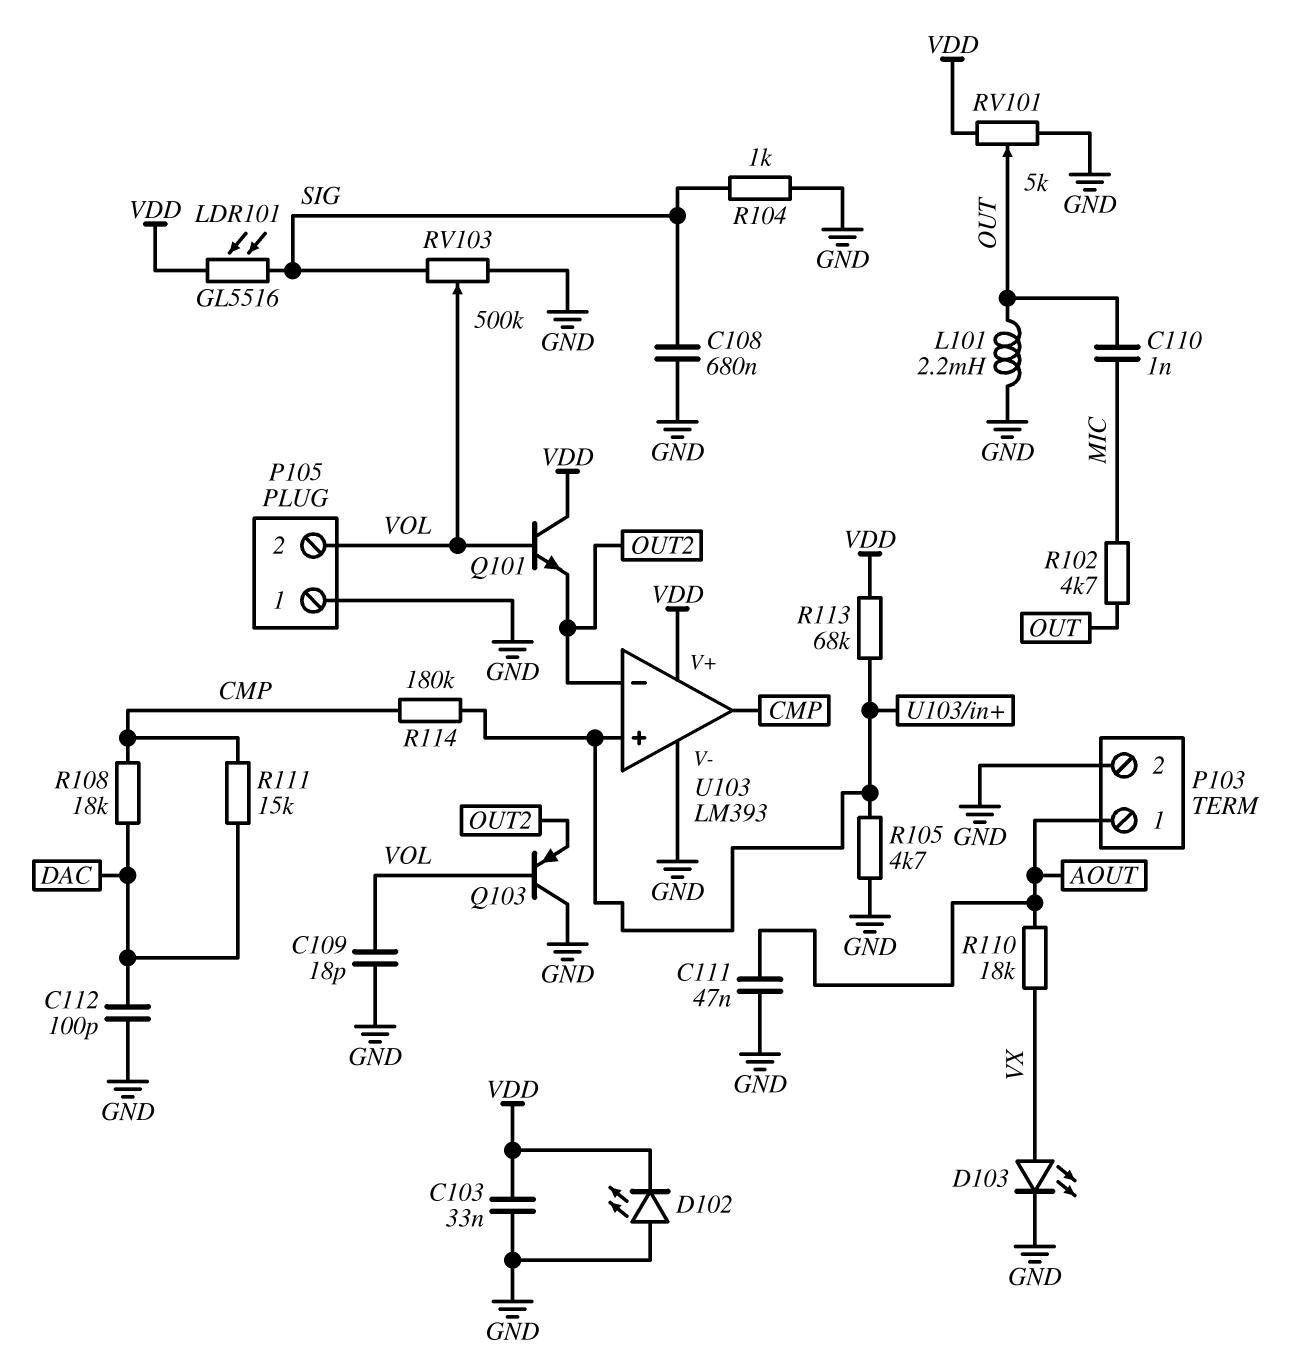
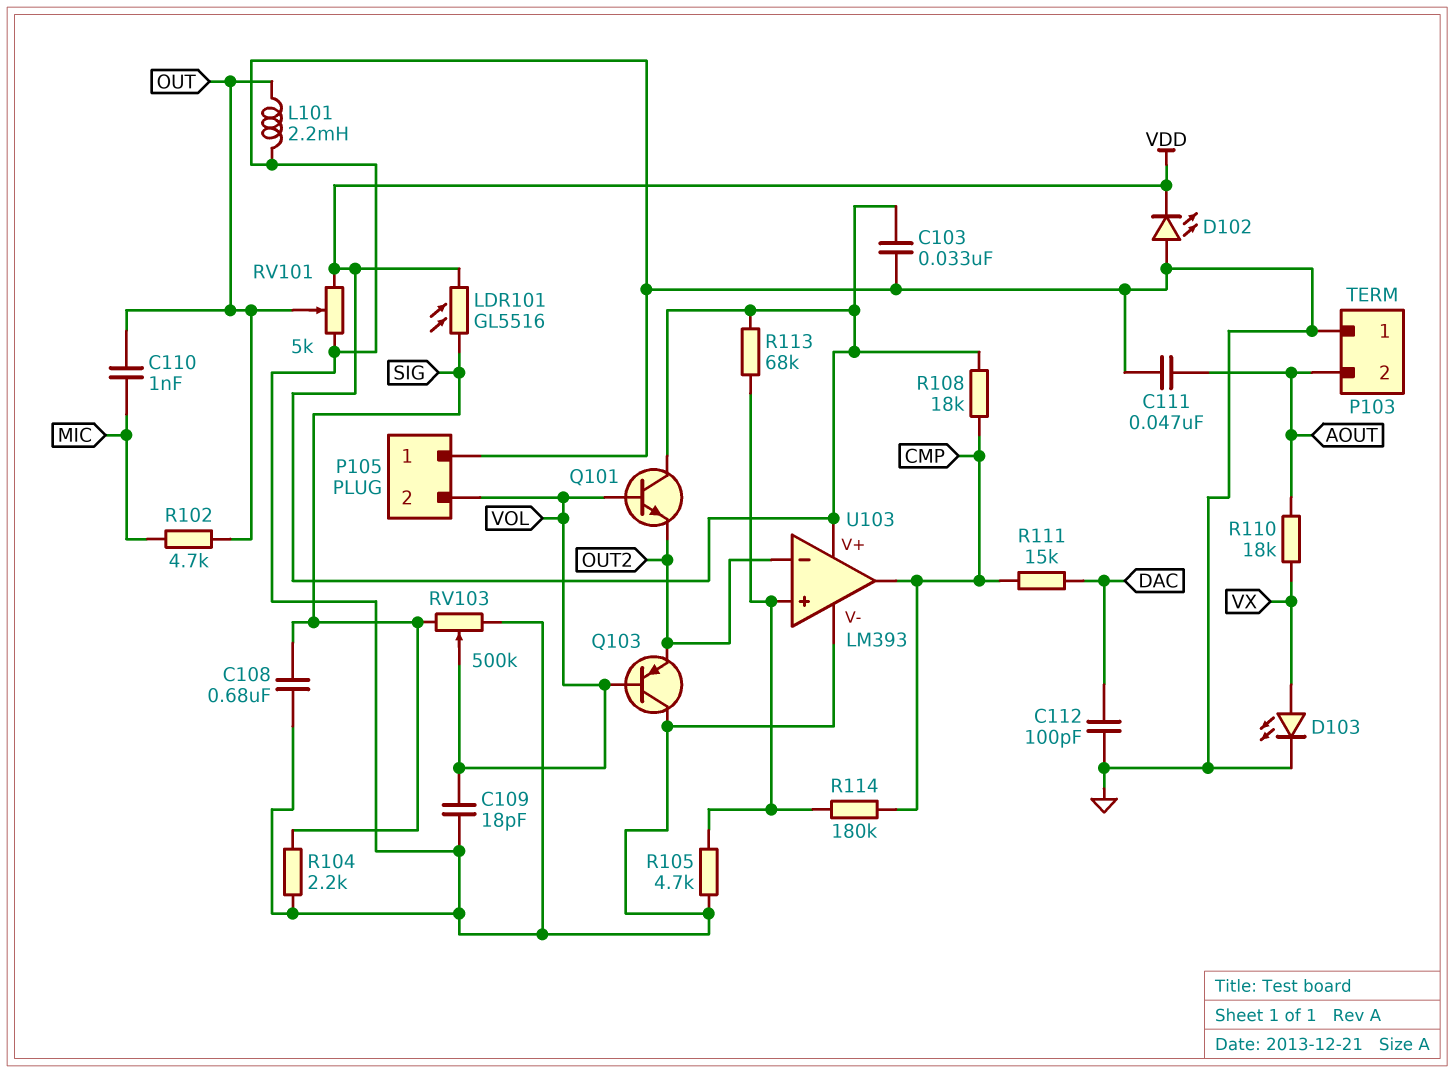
P103 pin 1: AOUT -> GND
P103 pin 2: GND -> AOUT
R104: 1k (GND, SIG) -> 2.2k (GND, SIG)
R108: 18k (CMP, DAC) -> 18k (CMP, VDD)

